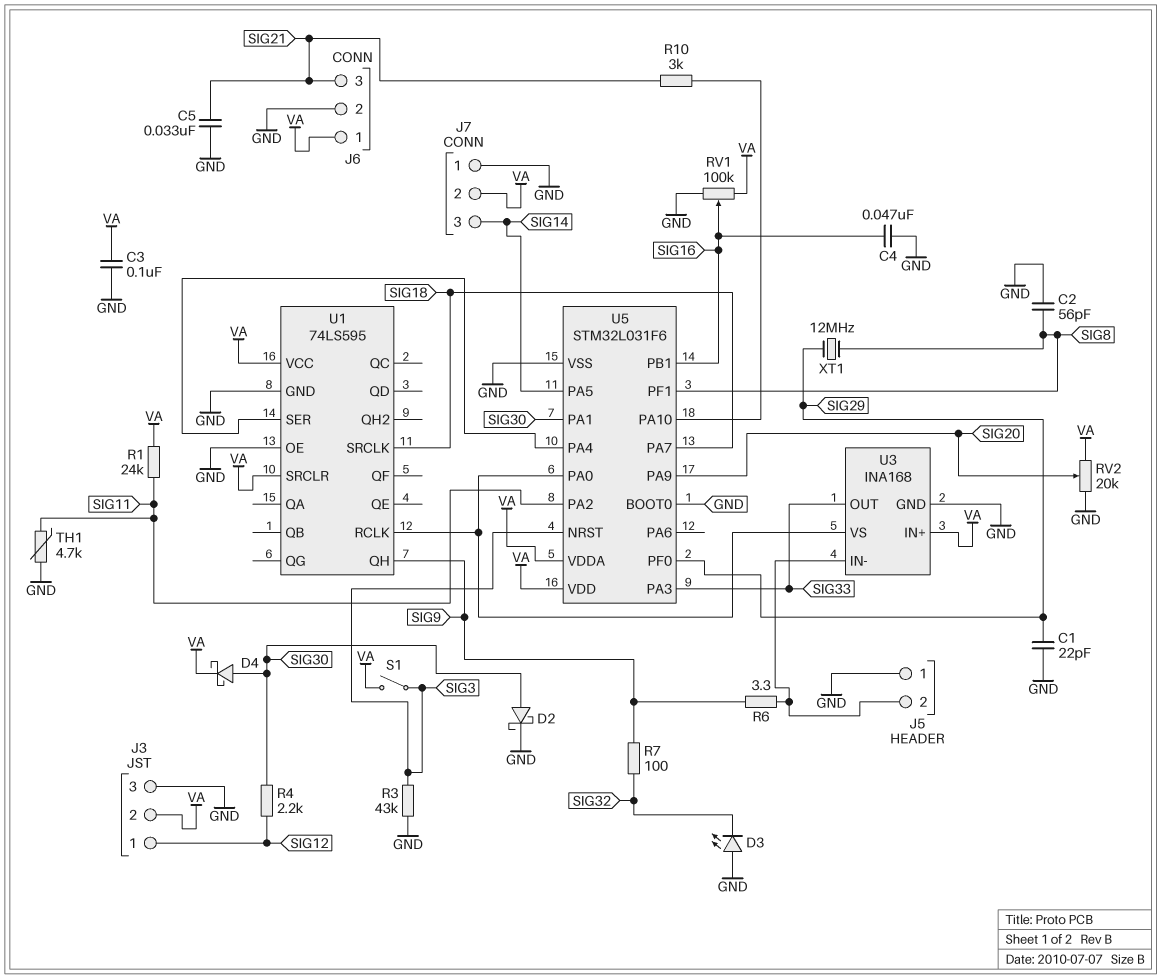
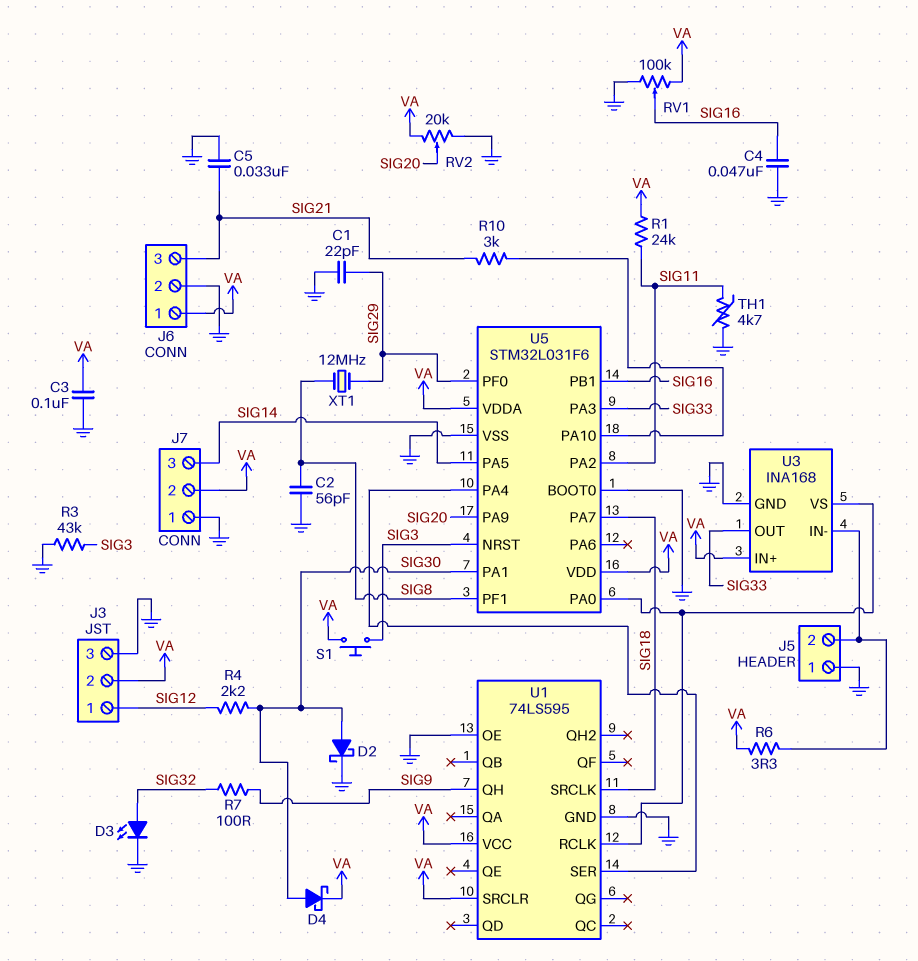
D3: LED (A GND, K SIG32) -> LED (A SIG32, K GND)
R6: 3.3 (J5/2, SIG9) -> 3.3 (J5/2, VA)
S1: switch (SIG3, VA) -> button (SIG3, VA)

